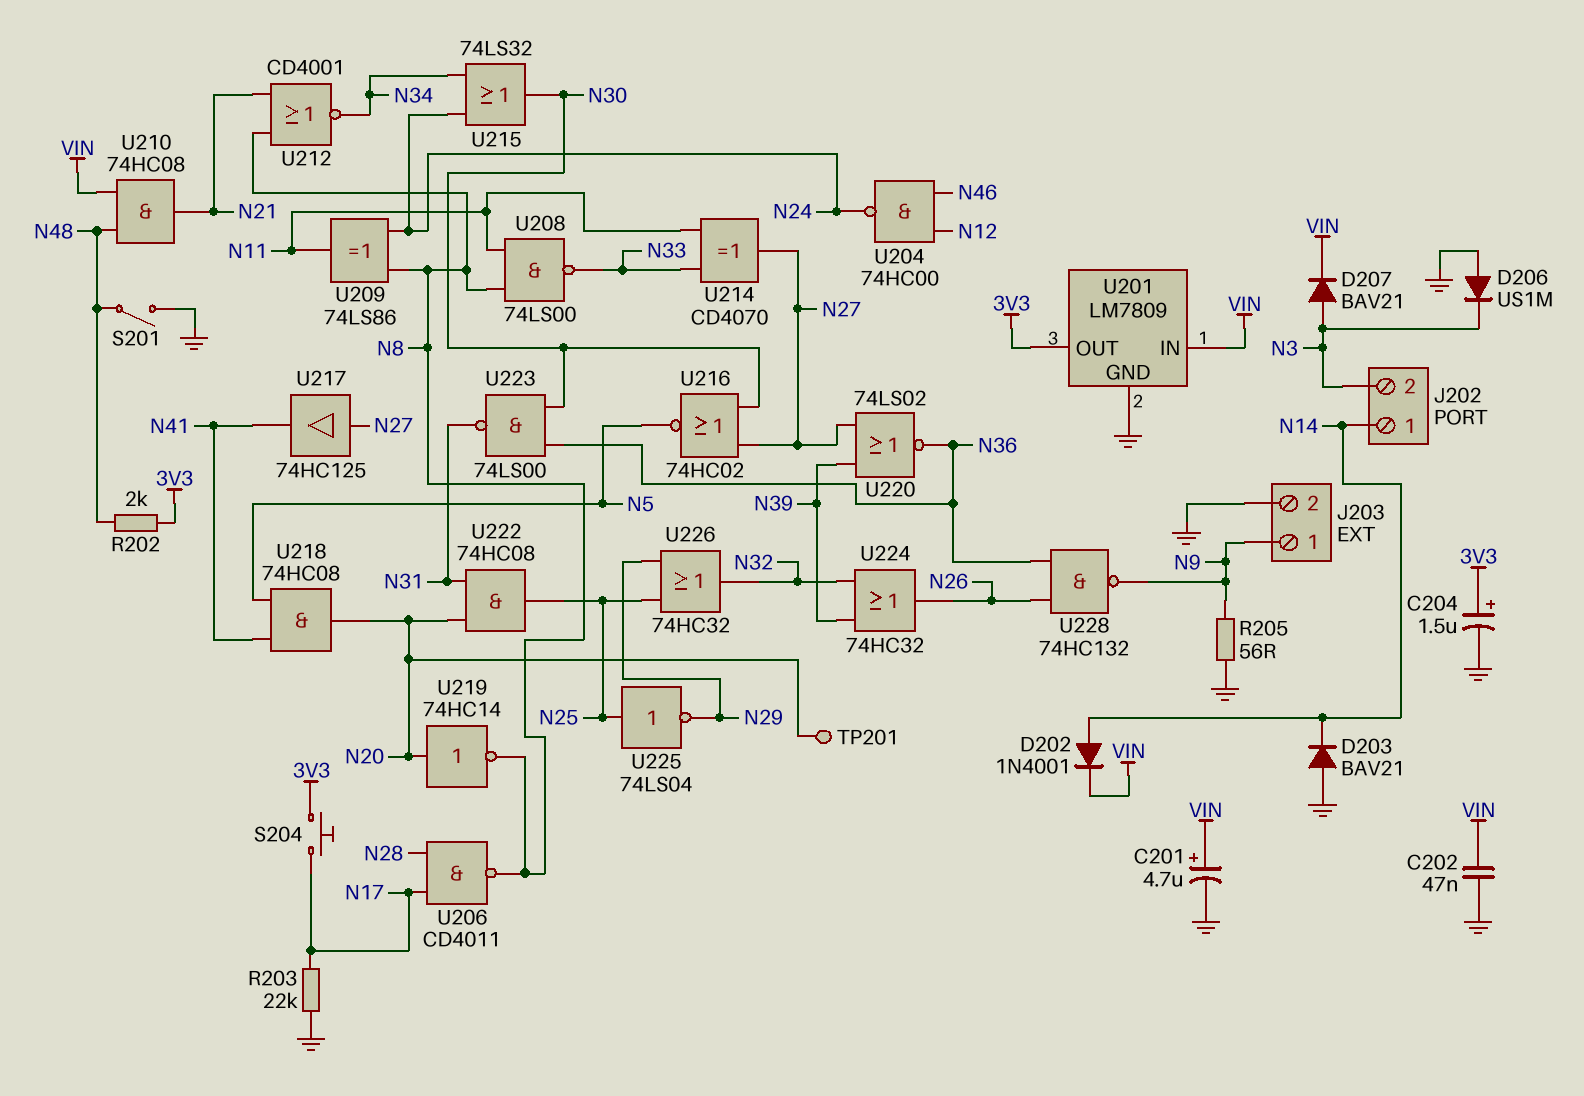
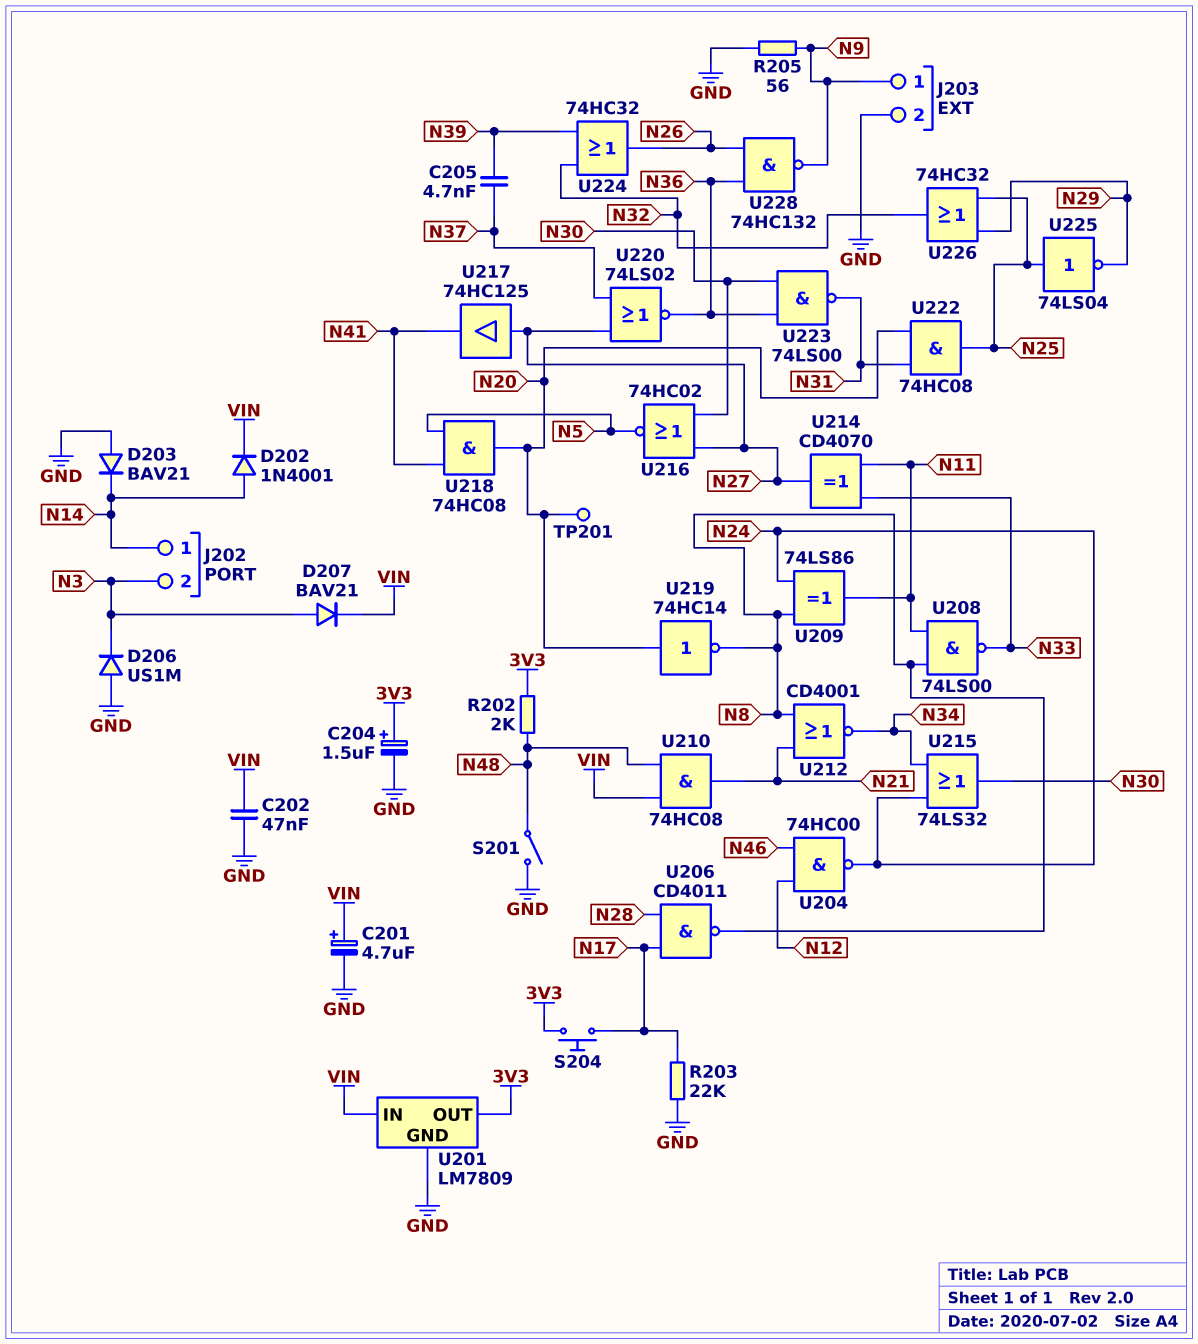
C205: none -> 4.7nF (N37, N39)
U220: NOR 74LS02 (in N27, in N39, out N36) -> NOR 74LS02 (in N27, in N37, out N36)

